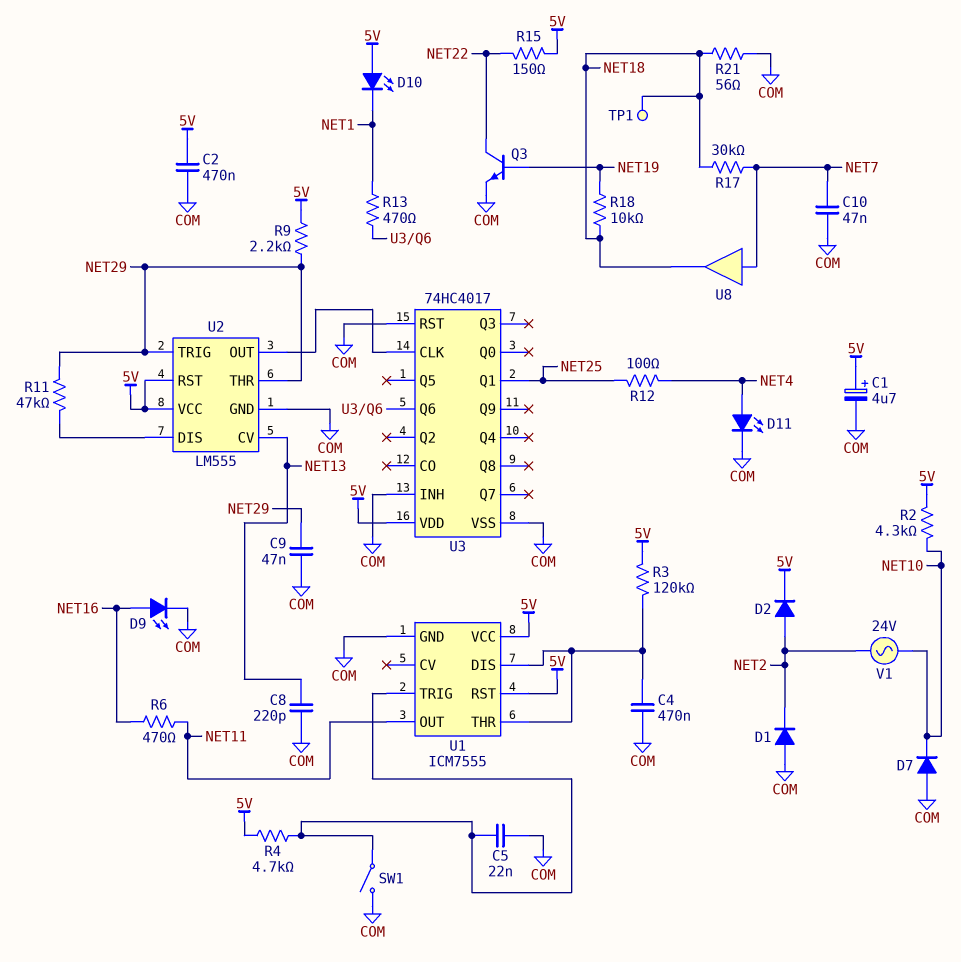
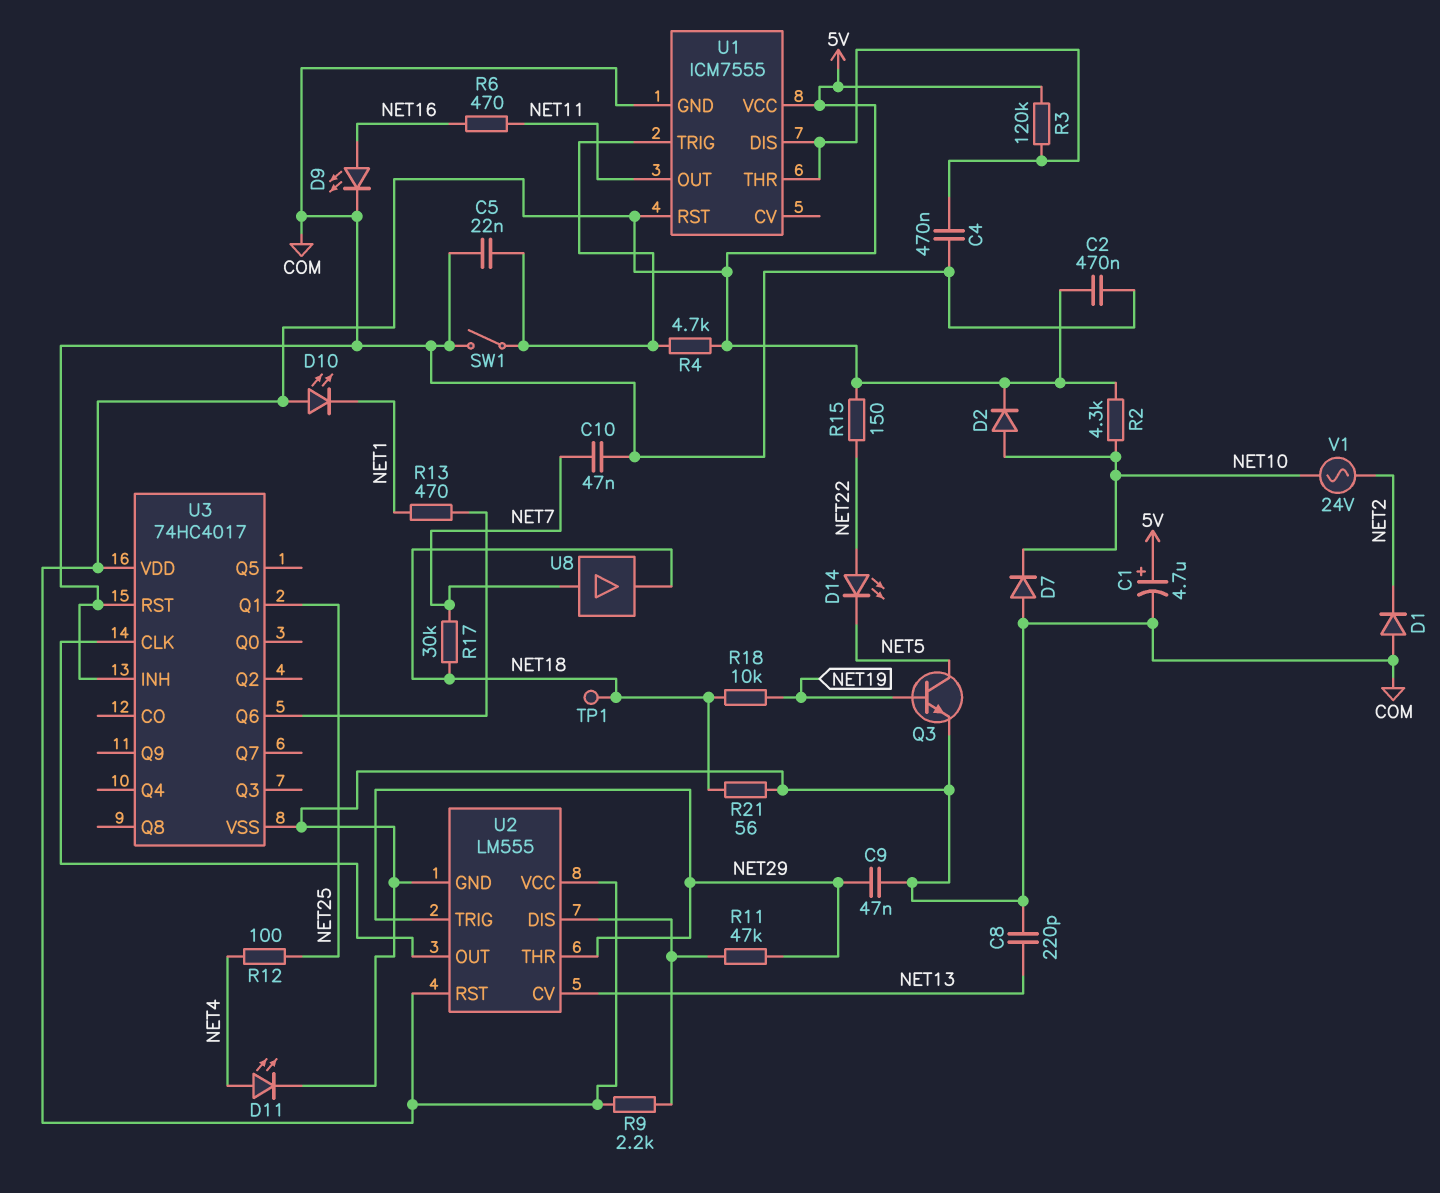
D2: diode (A NET2, K 5V) -> diode (A NET10, K 5V)
D14: none -> LED (A NET22, K NET5)
Q3: NPN (B NET19, C NET22, E COM) -> NPN (B NET19, C NET5, E COM)
R9: 2.2k (5V, NET29) -> 2.2k (5V, U2/DIS)

